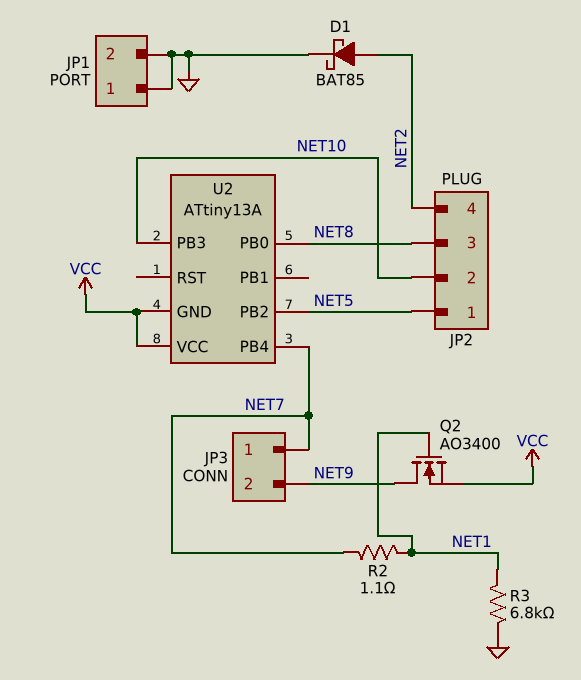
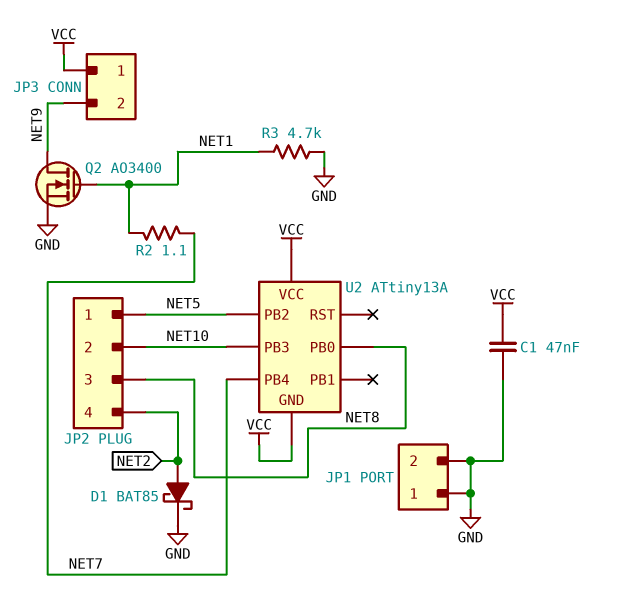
C1: none -> 47nF (GND, VCC)
JP3 pin 1: NET7 -> VCC
Q2: NMOS AO3400 (G NET1, D NET9, S VCC) -> NMOS AO3400 (G NET1, D NET9, S GND)
R3: 6.8k (GND, NET1) -> 4.7k (GND, NET1)

